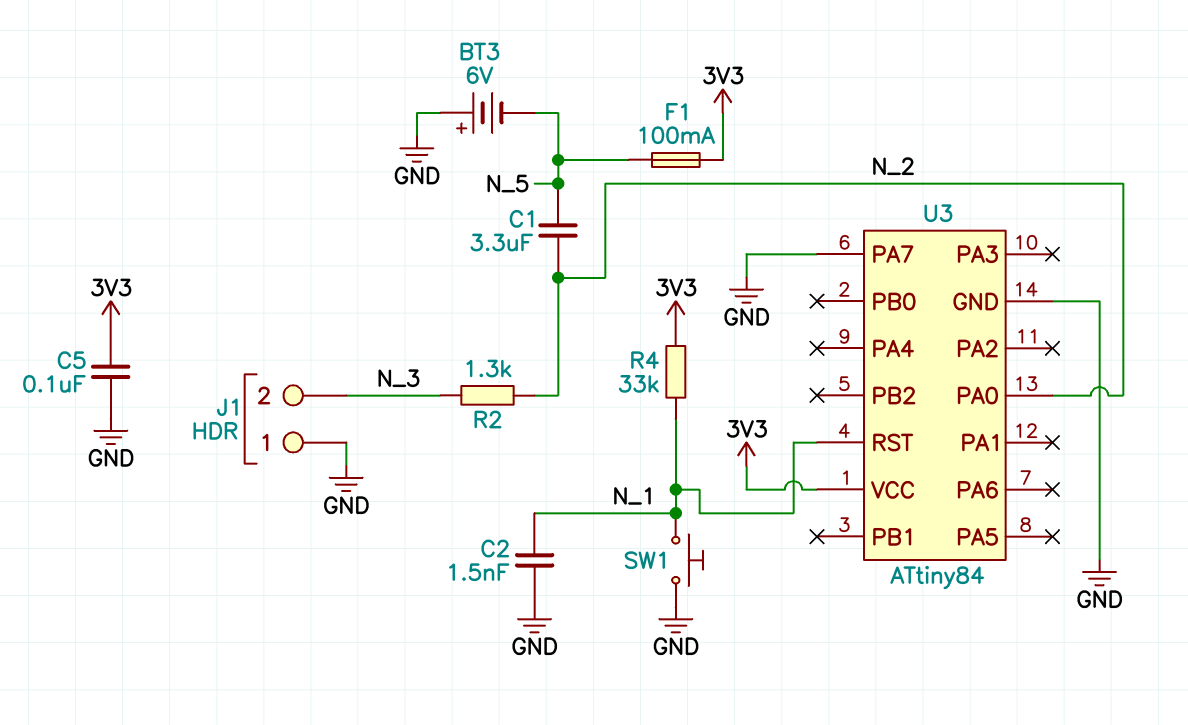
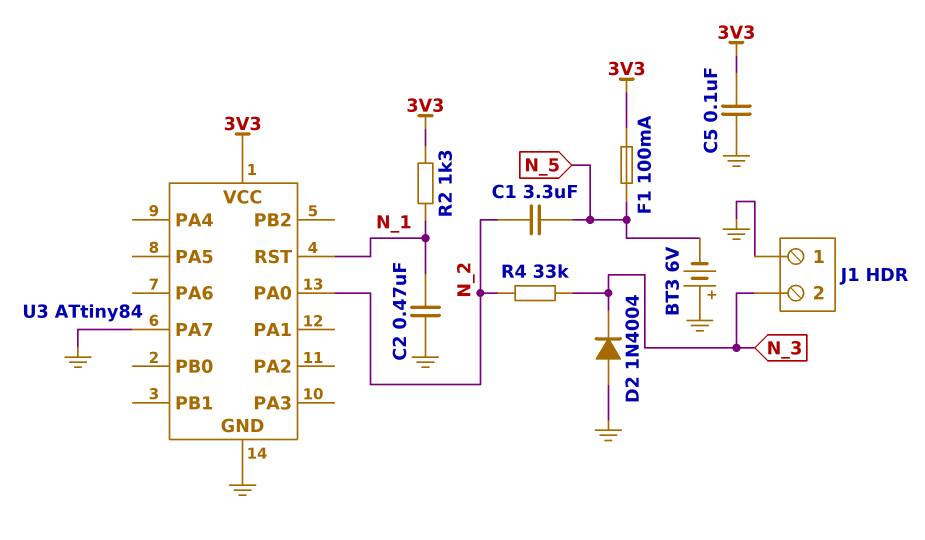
C2: 1.5nF (GND, N_1) -> 470nF (GND, N_1)
D2: none -> diode 1N4004 (A GND, K N_3)
R2: 1.3k (N_2, N_3) -> 1.3k (3V3, N_1)
R4: 33k (3V3, N_1) -> 33k (N_2, N_3)
SW1: button (GND, N_1) -> none

